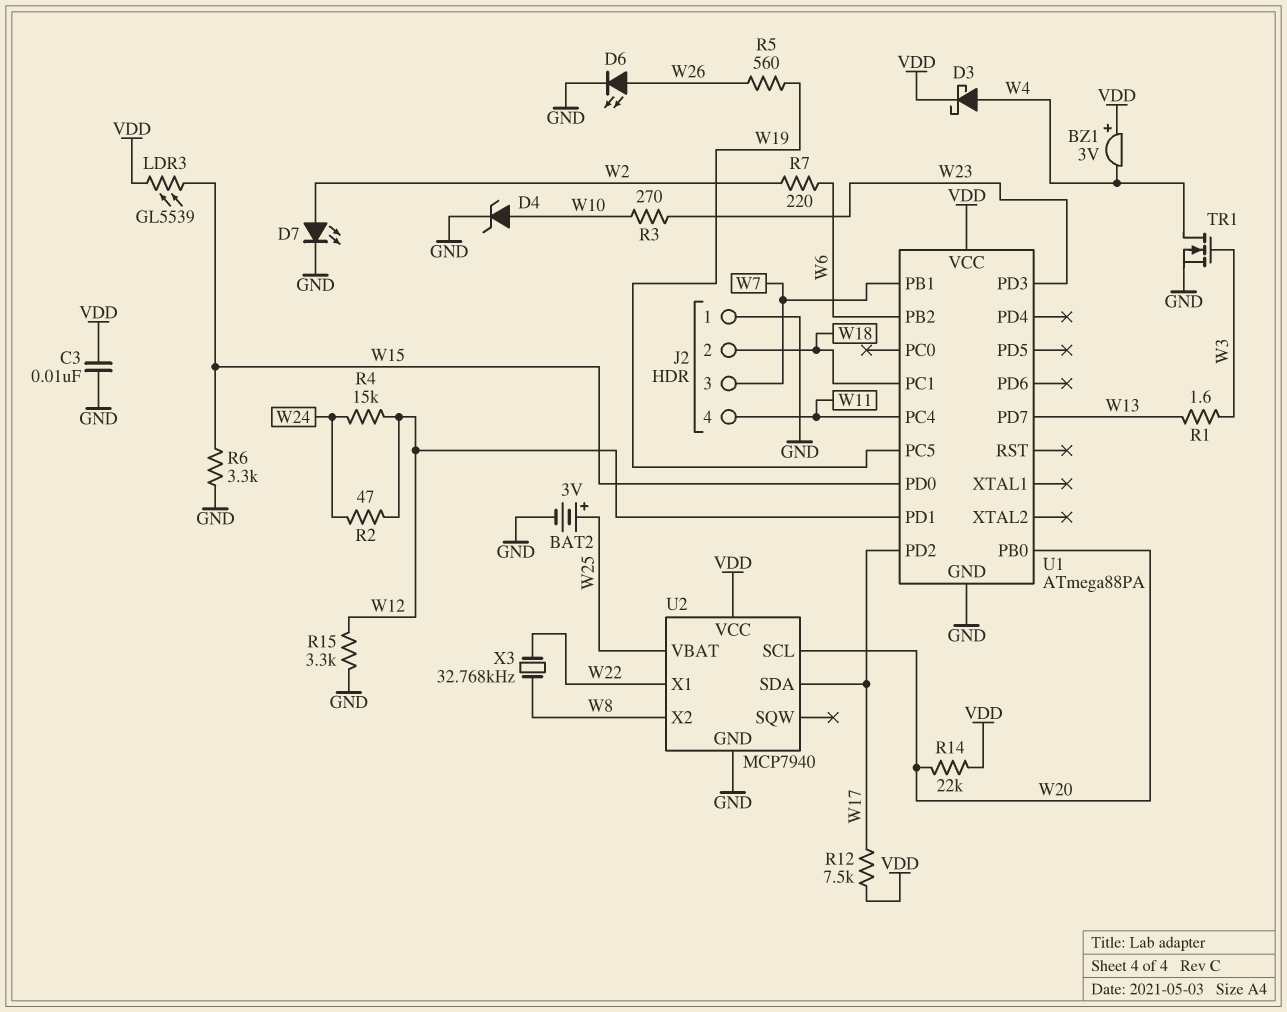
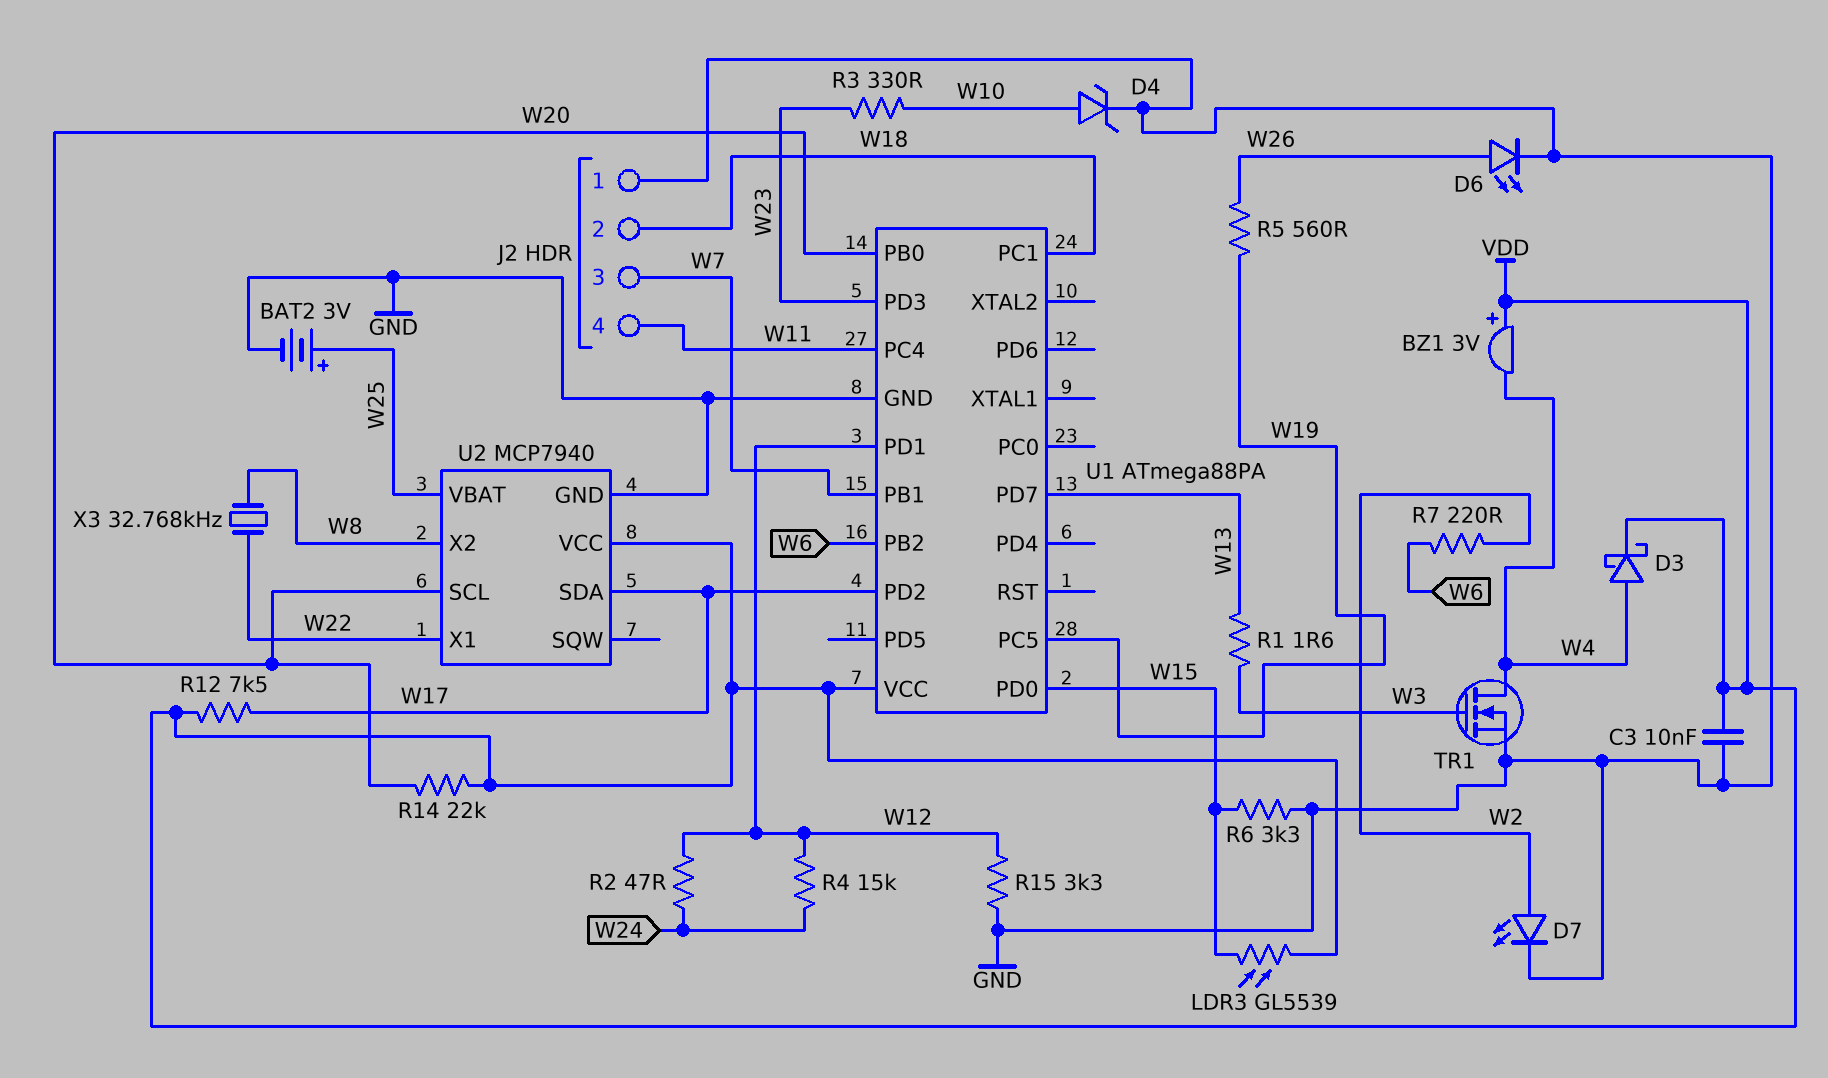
R3: 270 (W10, W23) -> 330 (W10, W23)

